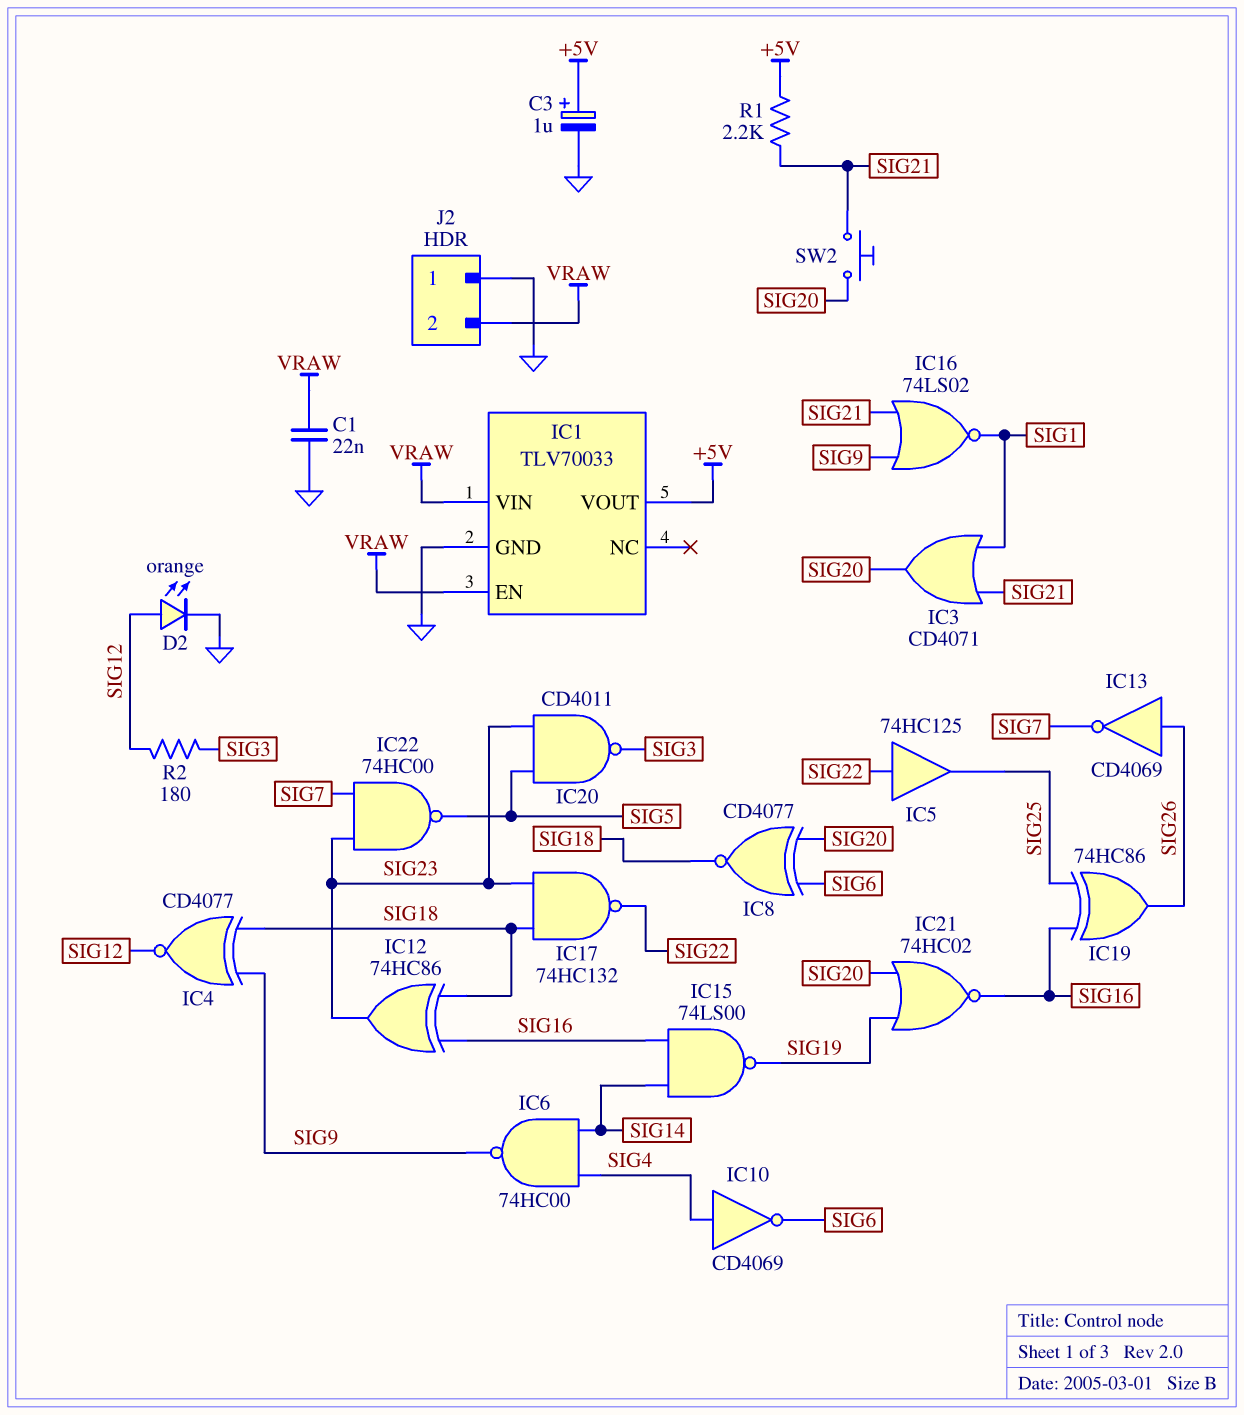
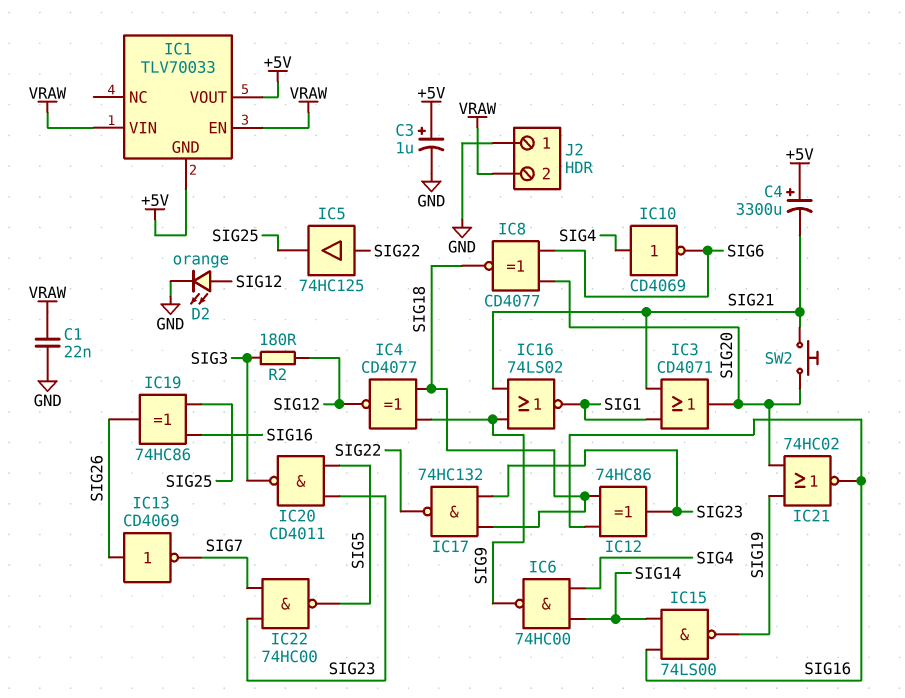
C4: none -> 3300uF (plus +5V, minus SIG21)
IC1 pin GND: GND -> +5V
R1: 2.2k (+5V, SIG21) -> none

